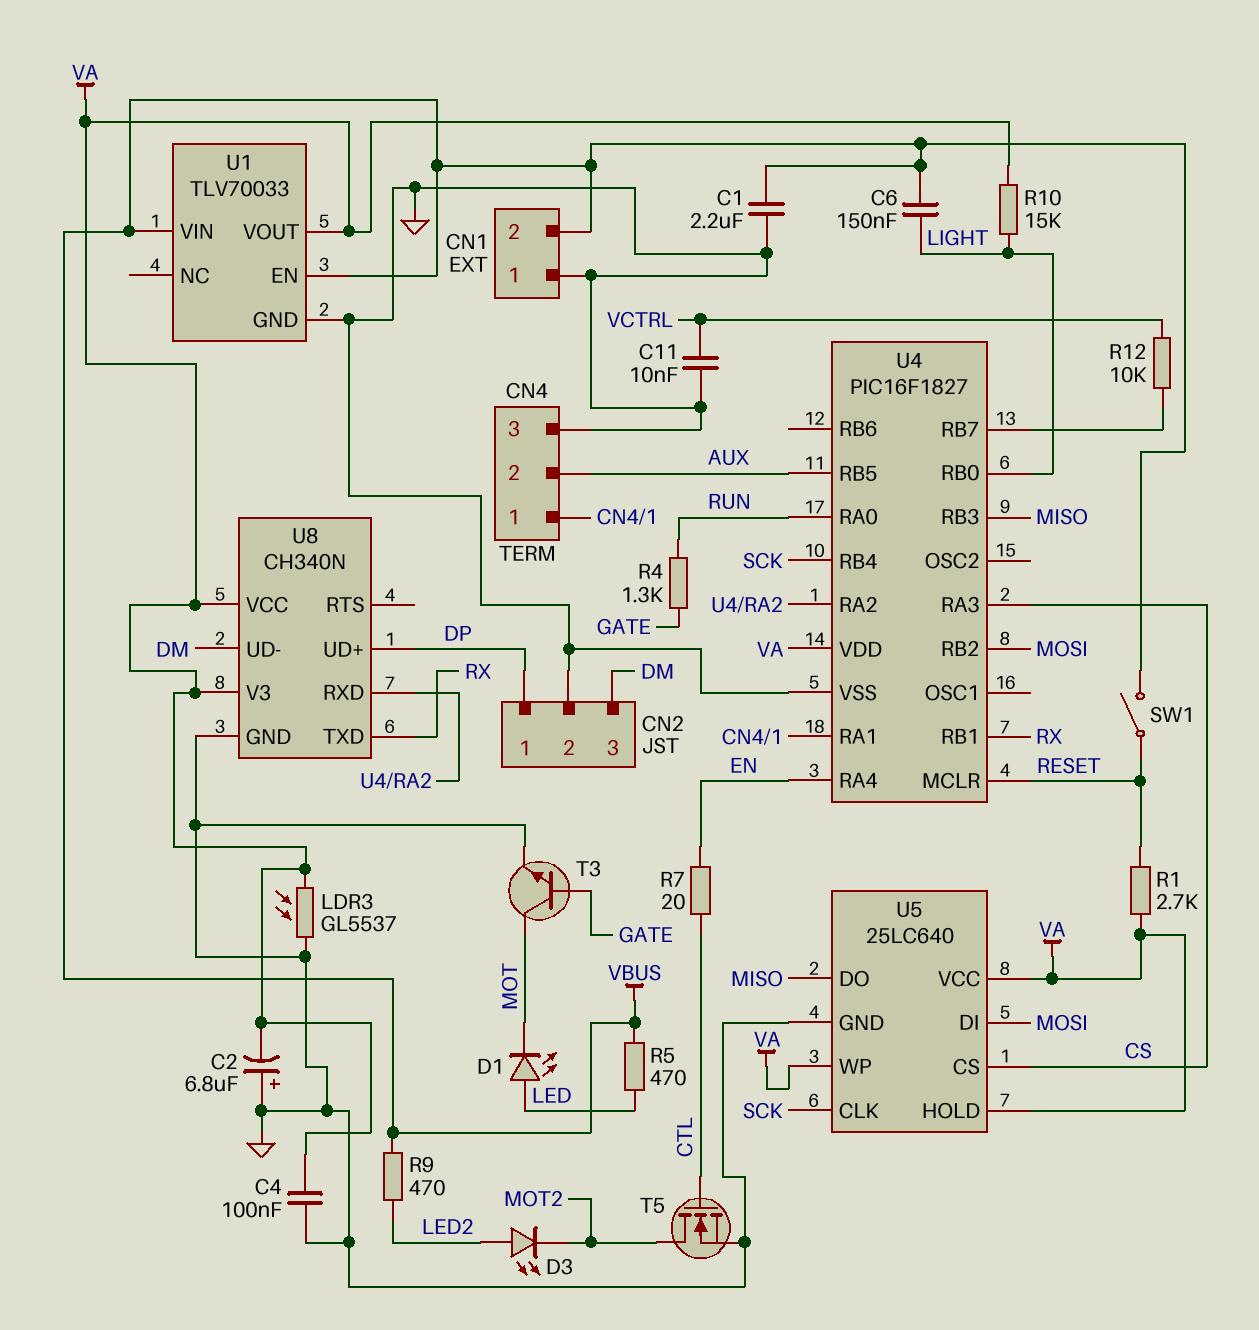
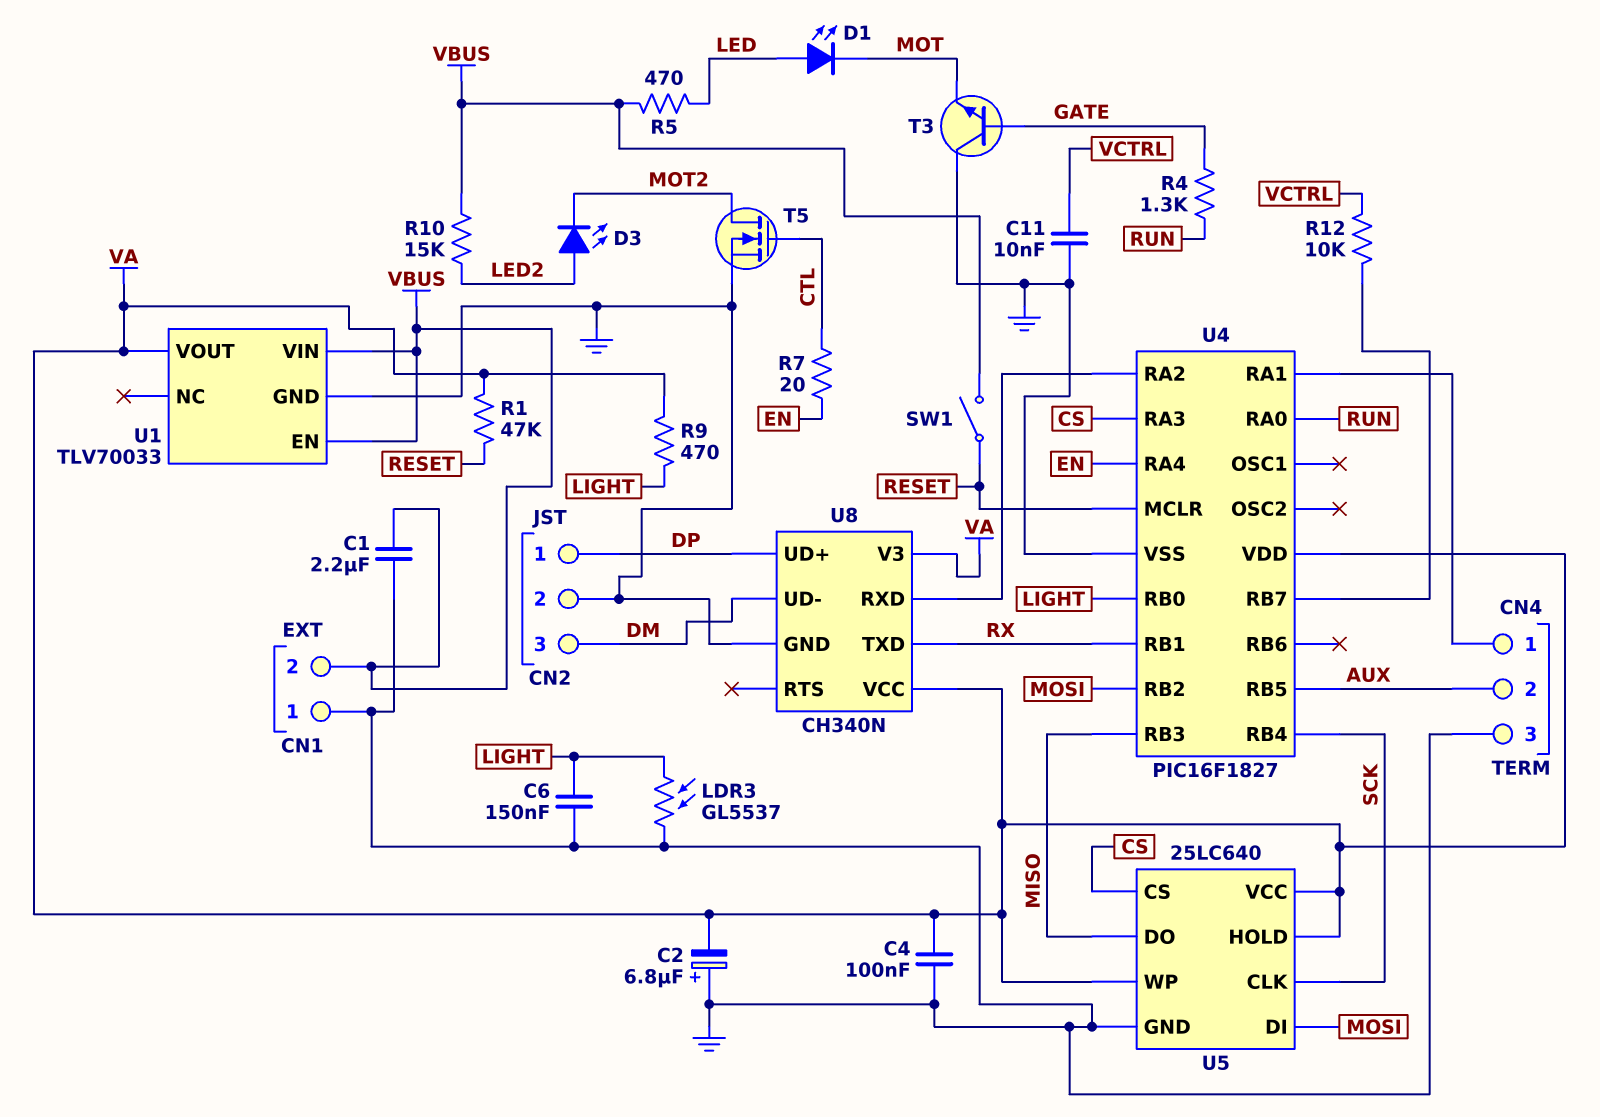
C6: 150nF (LIGHT, VBUS) -> 150nF (GND, LIGHT)
LDR3: GL5537 (GND, VA) -> GL5537 (GND, LIGHT)
R1: 2.7k (RESET, VA) -> 47k (RESET, VA)
R9: 470 (LED2, VBUS) -> 470 (LIGHT, VA)
R10: 15k (LIGHT, VA) -> 15k (LED2, VBUS)
T3: NPN (B GATE, C MOT, E GND) -> NPN (B GATE, C GND, E MOT)

